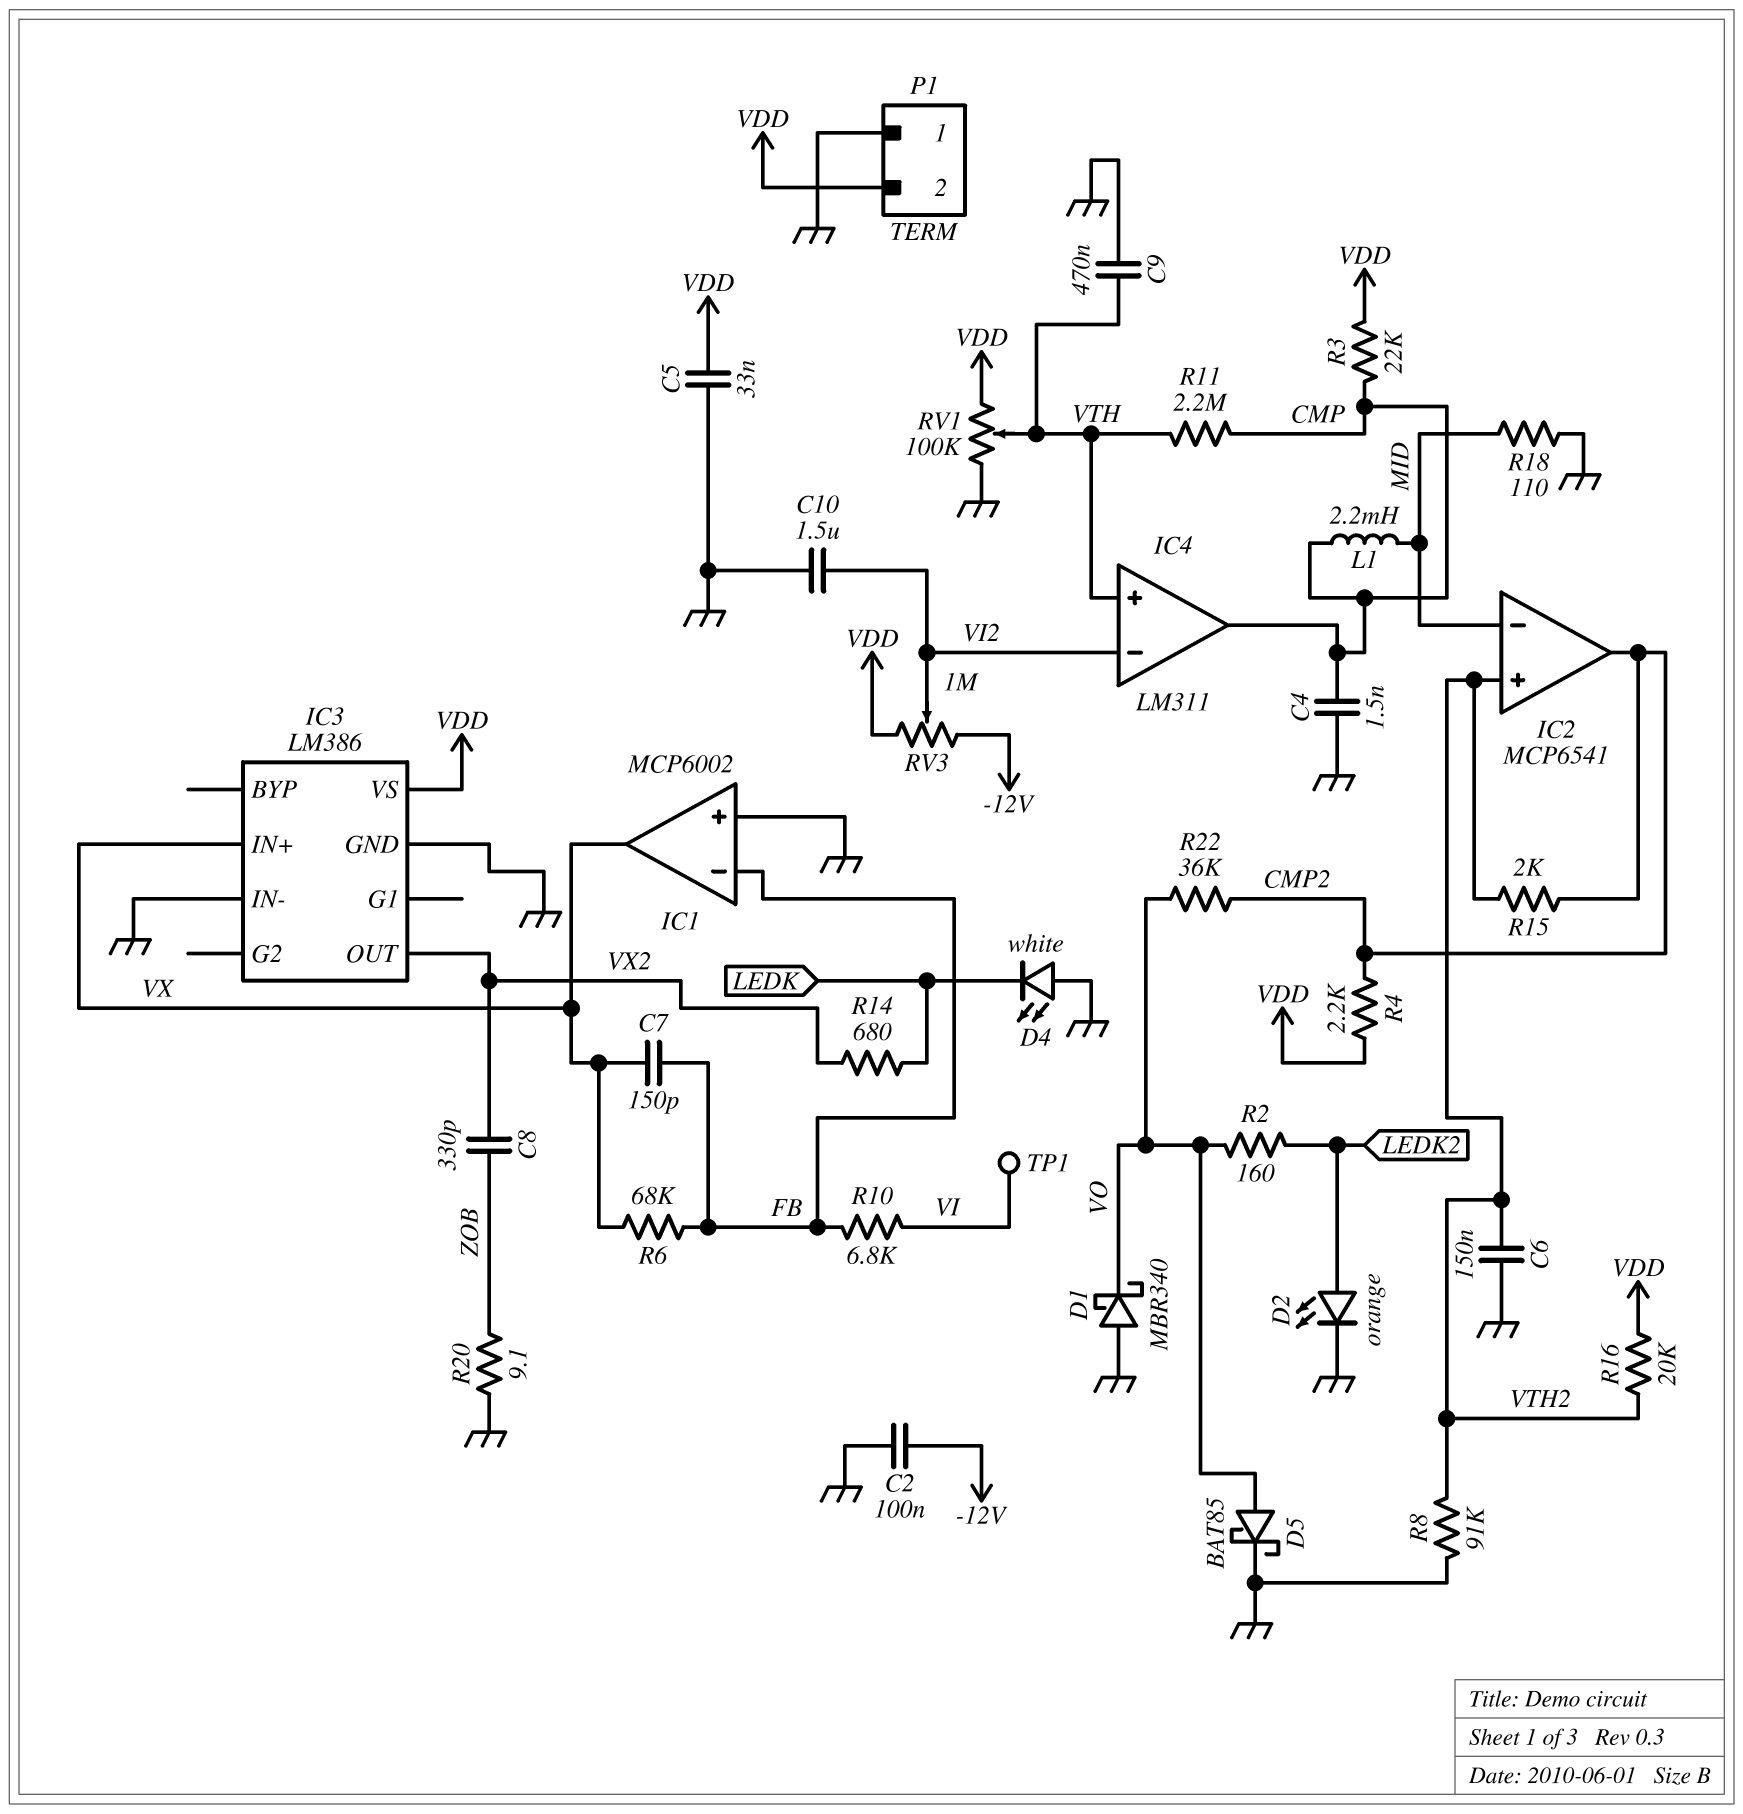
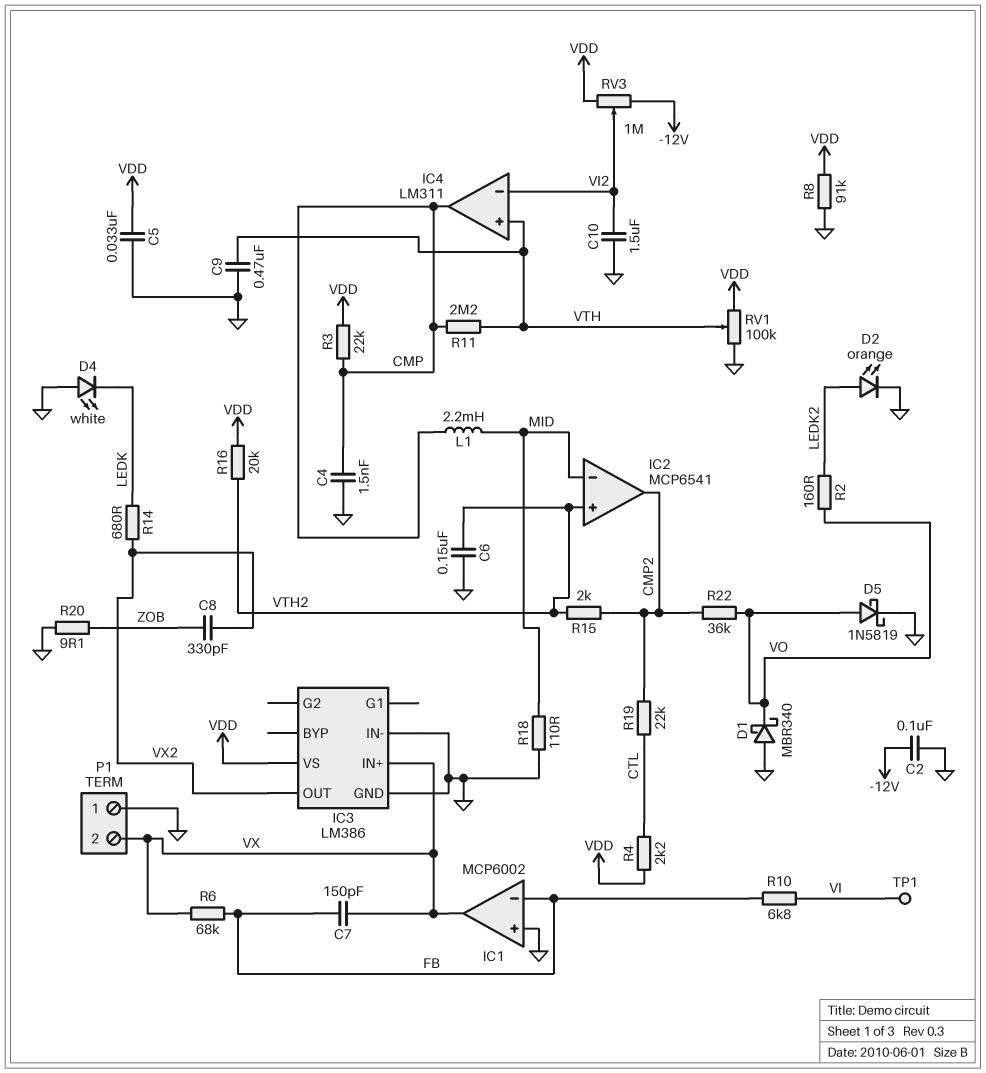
D5: schottky BAT85 (A VO, K GND) -> schottky 1N5819 (A VO, K GND)
P1 pin 2: VDD -> VX
R4: 2.2k (CMP2, VDD) -> 2.2k (CTL, VDD)
R8: 91k (GND, VTH2) -> 91k (GND, VDD)
R19: none -> 22k (CMP2, CTL)

